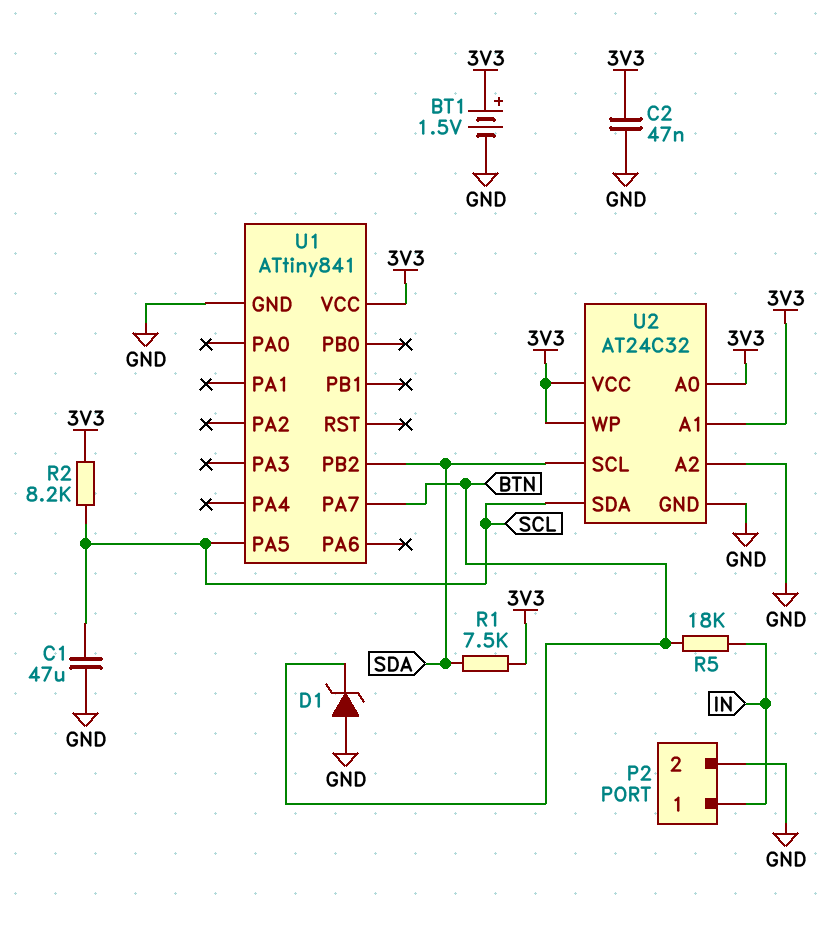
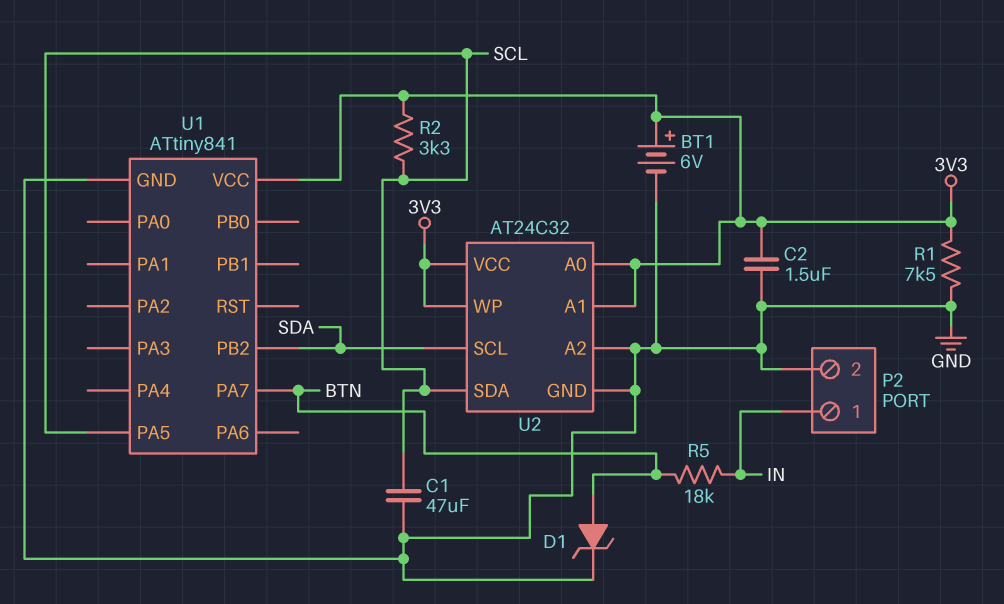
BT1: 1.5V (plus 3V3, minus GND) -> 6V (plus 3V3, minus GND)
C2: 47nF (3V3, GND) -> 1.5uF (3V3, GND)
D1: zener (A GND, K BTN) -> zener (A BTN, K GND)
R1: 7.5k (3V3, SDA) -> 7.5k (3V3, GND)
R2: 8.2k (3V3, SCL) -> 3.3k (3V3, SCL)

